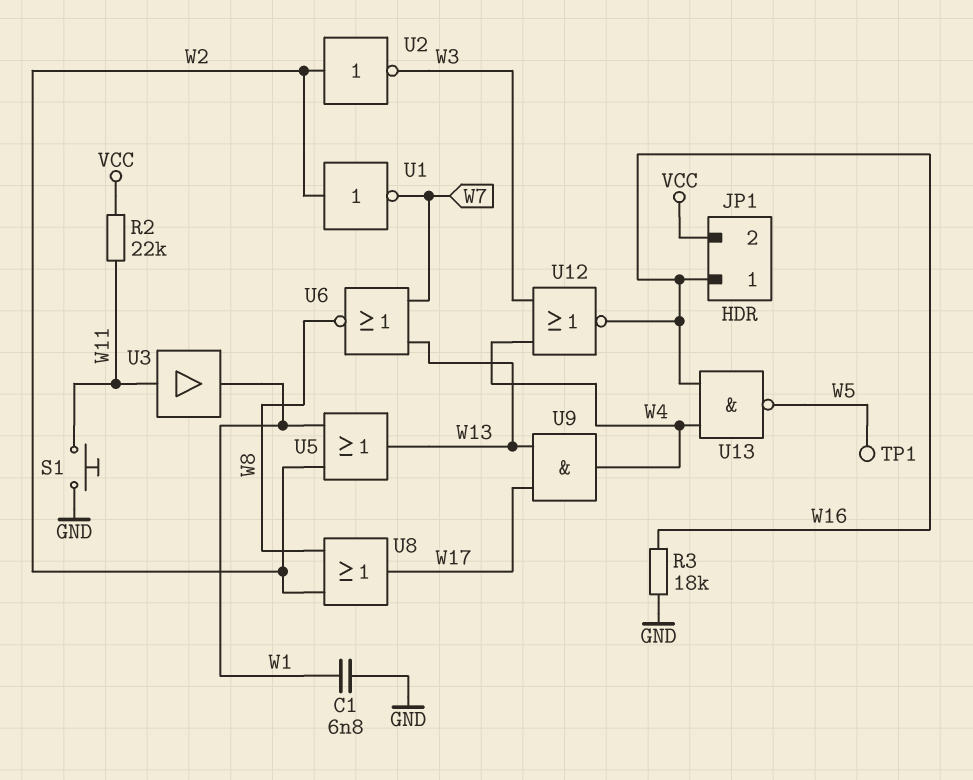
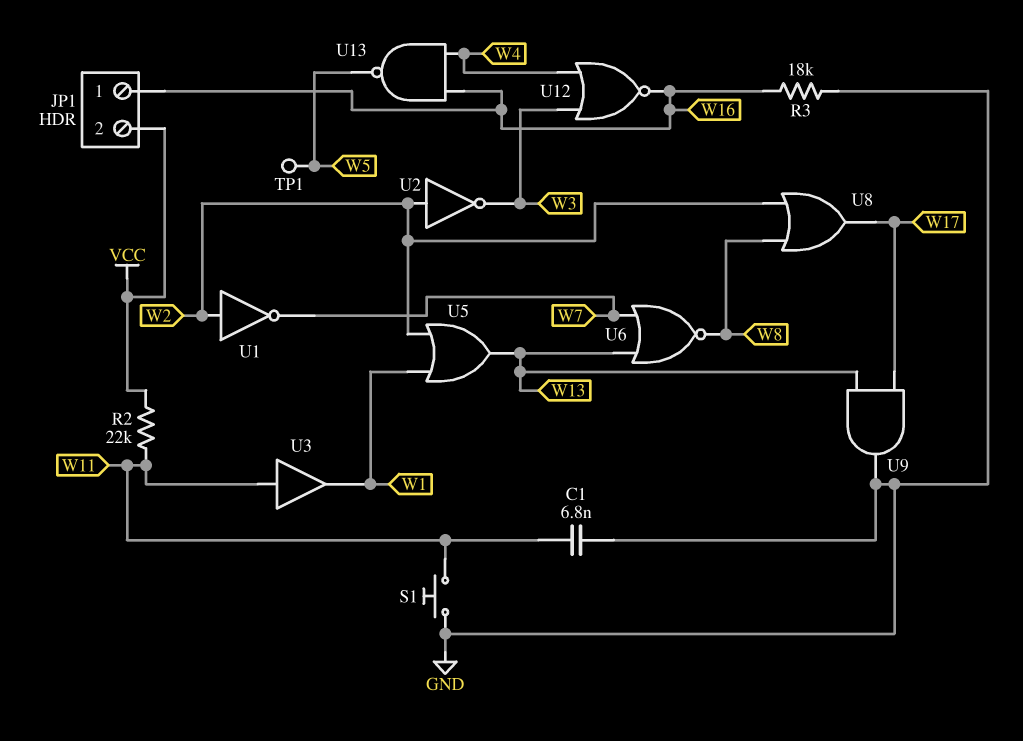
C1: 6.8nF (GND, W1) -> 6.8nF (GND, W11)
U9: AND (in W13, in W17, out W4) -> AND (in W13, in W17, out GND)

